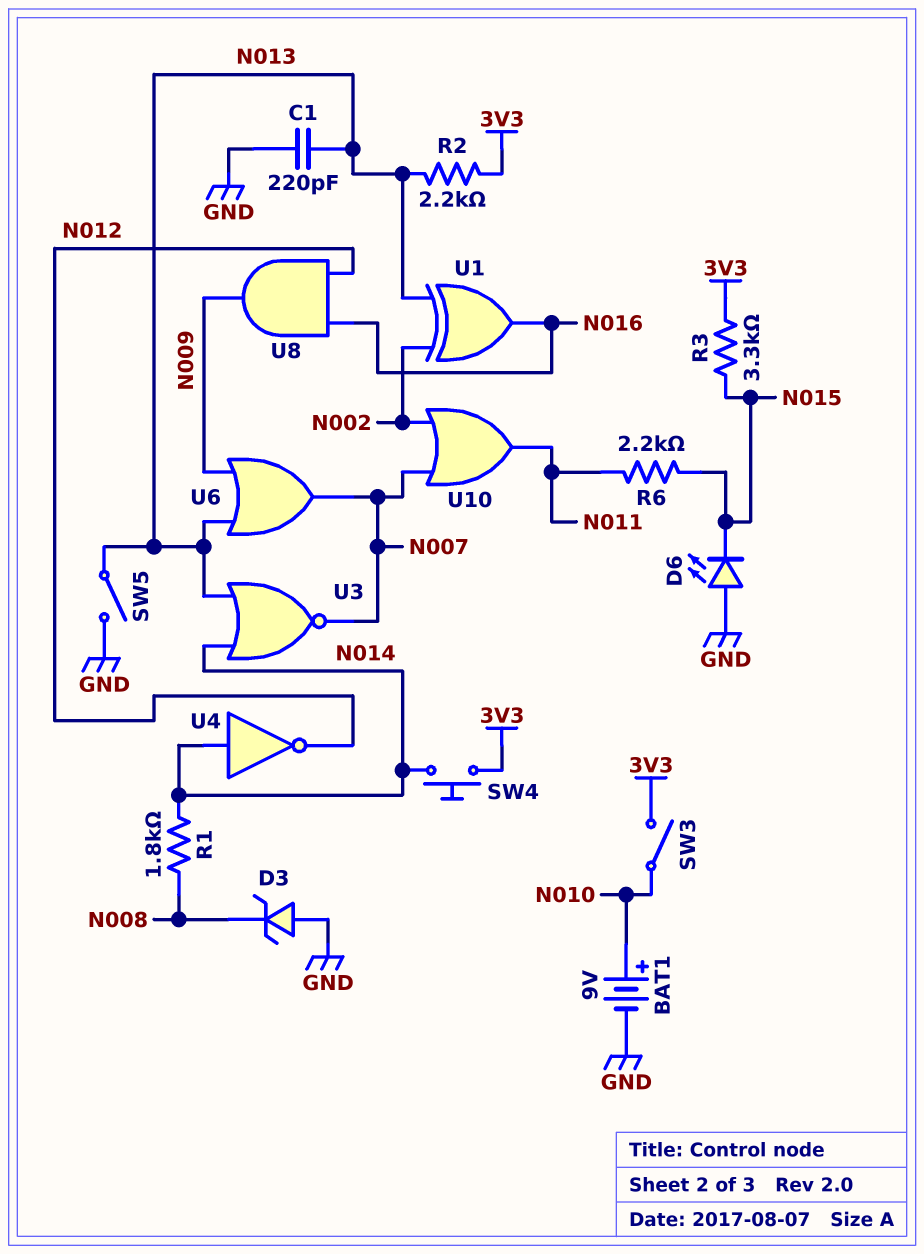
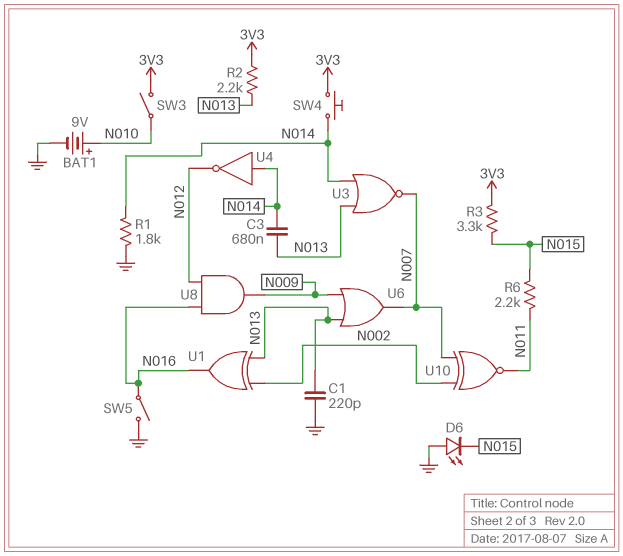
C3: none -> 680nF (N013, N014)
D3: zener (A GND, K N008) -> none
R1: 1.8k (N008, N014) -> 1.8k (GND, N014)
SW5: switch (GND, N013) -> switch (GND, N016)
U10: OR (in N002, in N007, out N011) -> XNOR (in N002, in N007, out N011)

